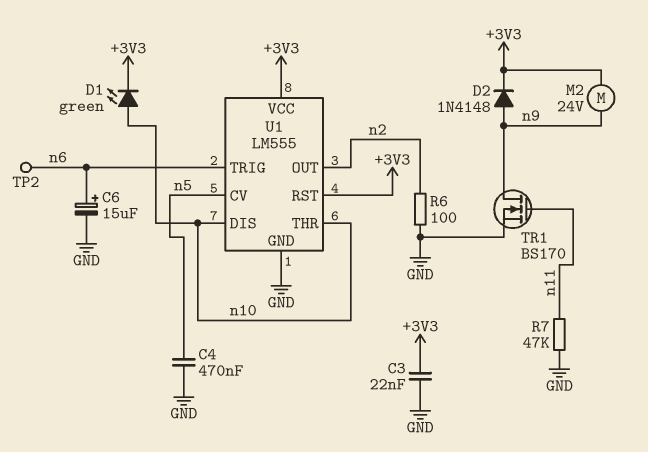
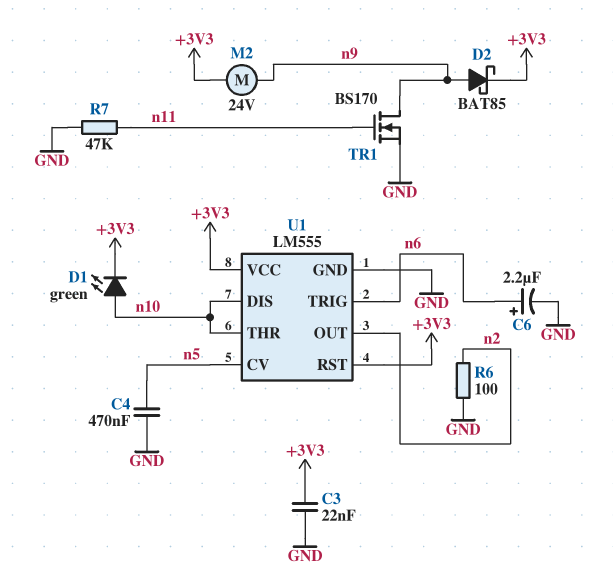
C6: 15uF (plus n6, minus GND) -> 2.2uF (plus n6, minus GND)
D2: diode 1N4148 (A n9, K +3V3) -> schottky BAT85 (A n9, K +3V3)
TP2: test point (n6) -> none

